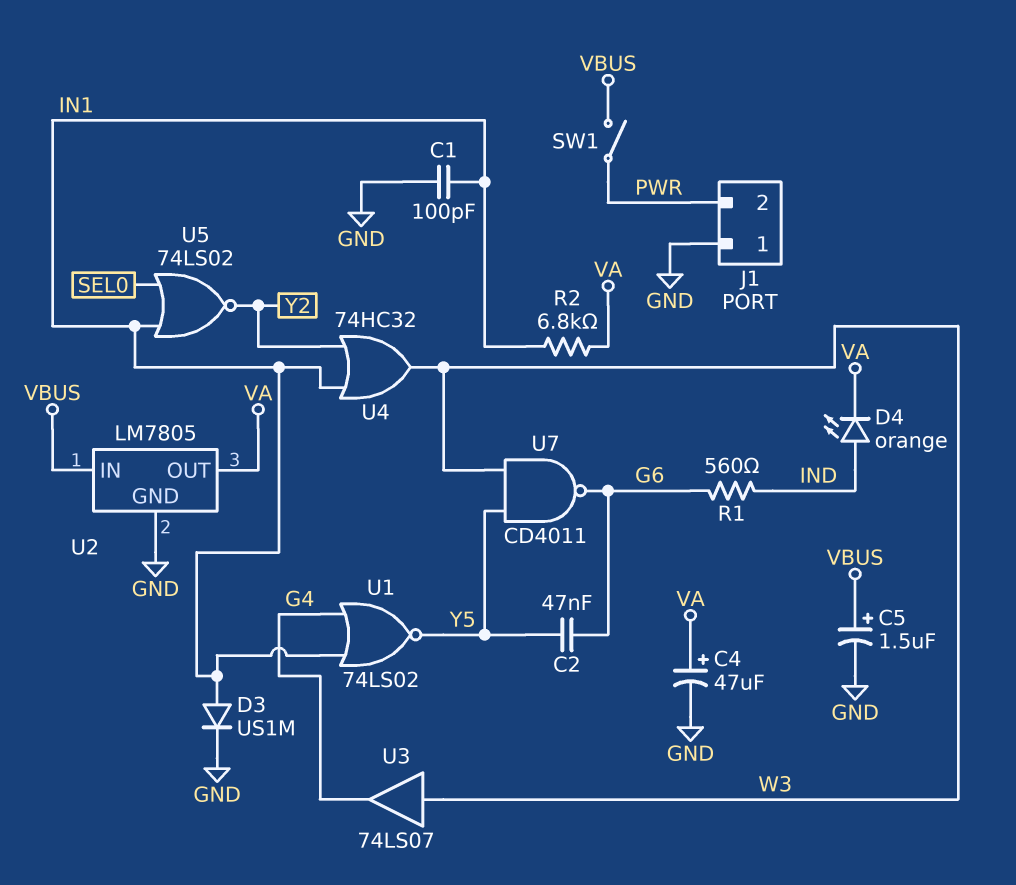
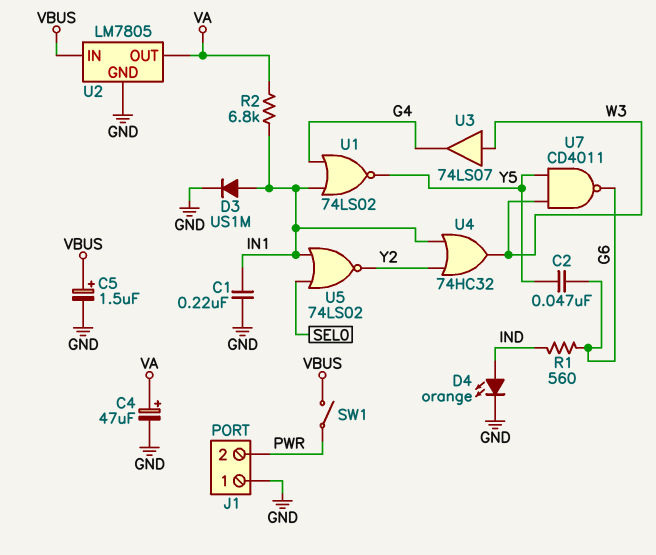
C1: 100pF (GND, IN1) -> 220nF (GND, IN1)
D4: LED orange (A IND, K VA) -> LED orange (A IND, K GND)

